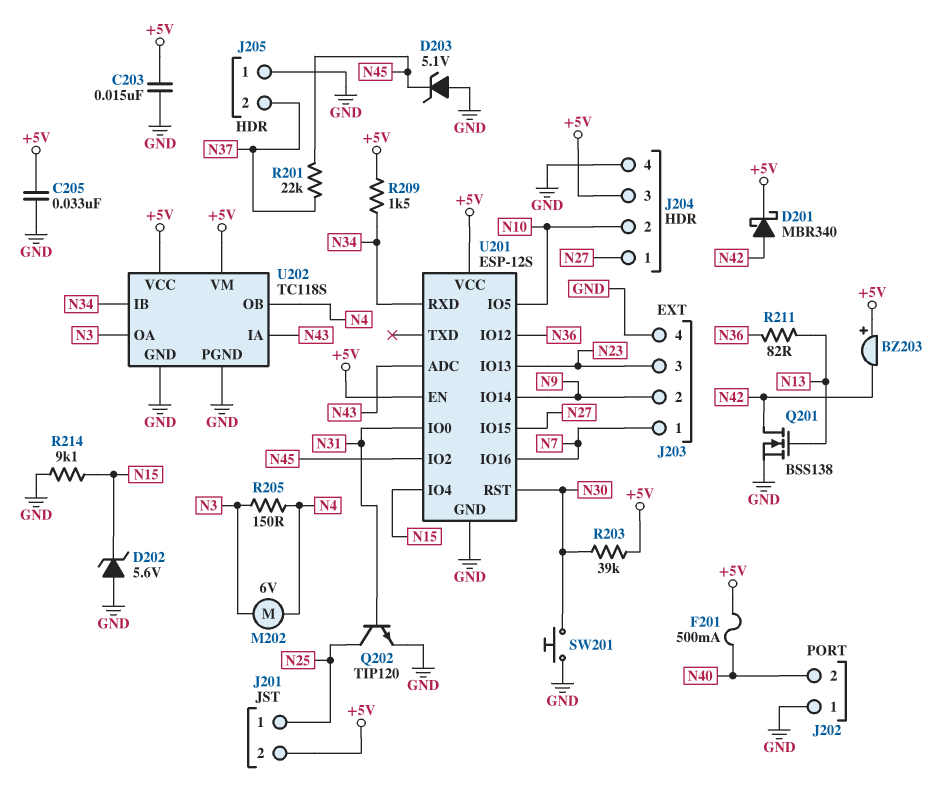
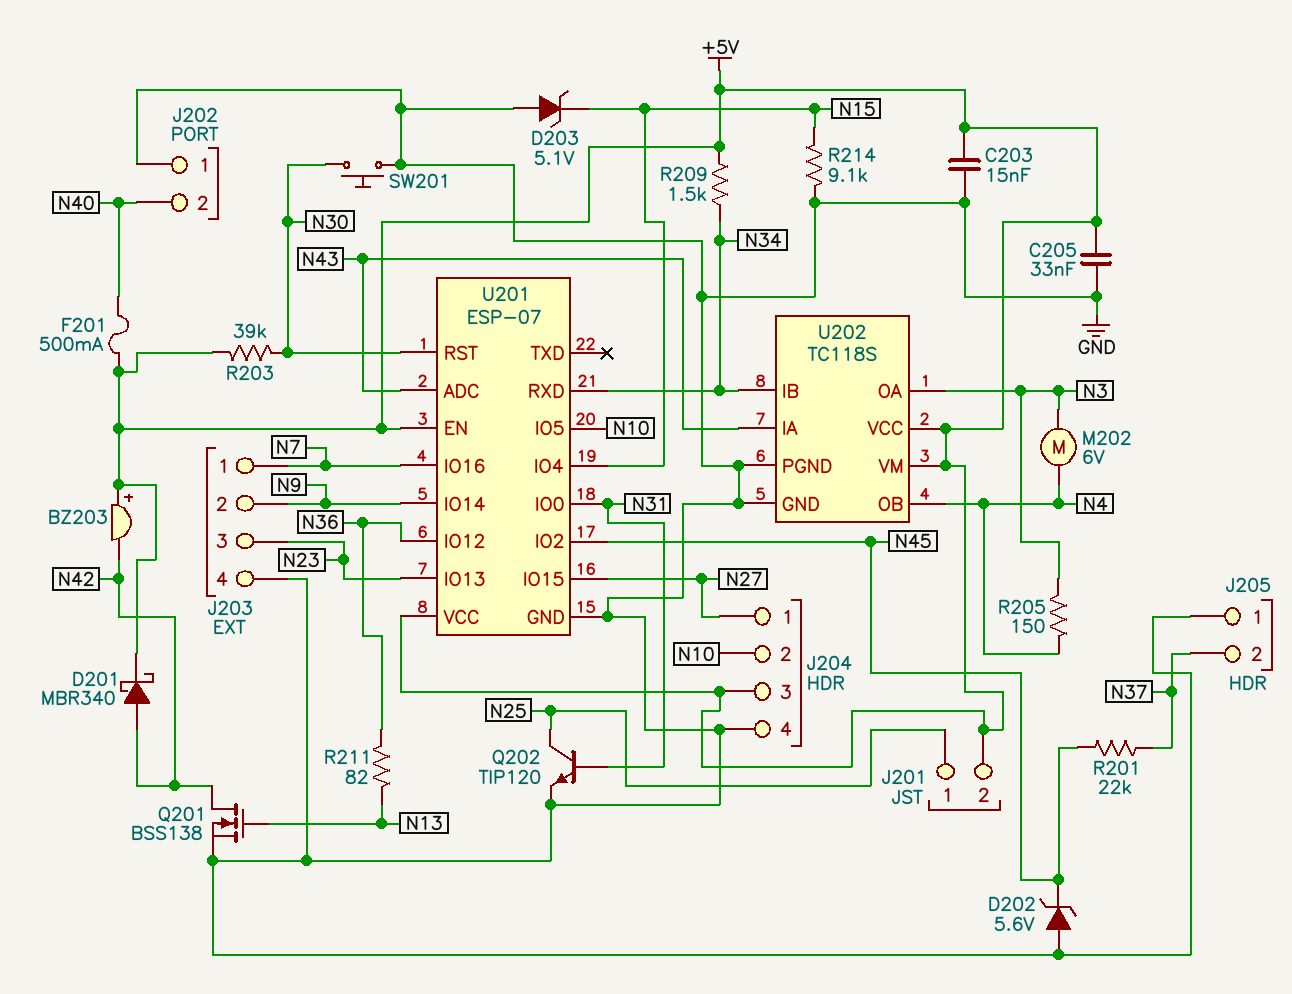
D202: zener 5.6V (A GND, K N15) -> zener 5.6V (A GND, K N45)
D203: zener 5.1V (A GND, K N45) -> zener 5.1V (A GND, K N15)
U201: ESP-12S -> ESP-07

